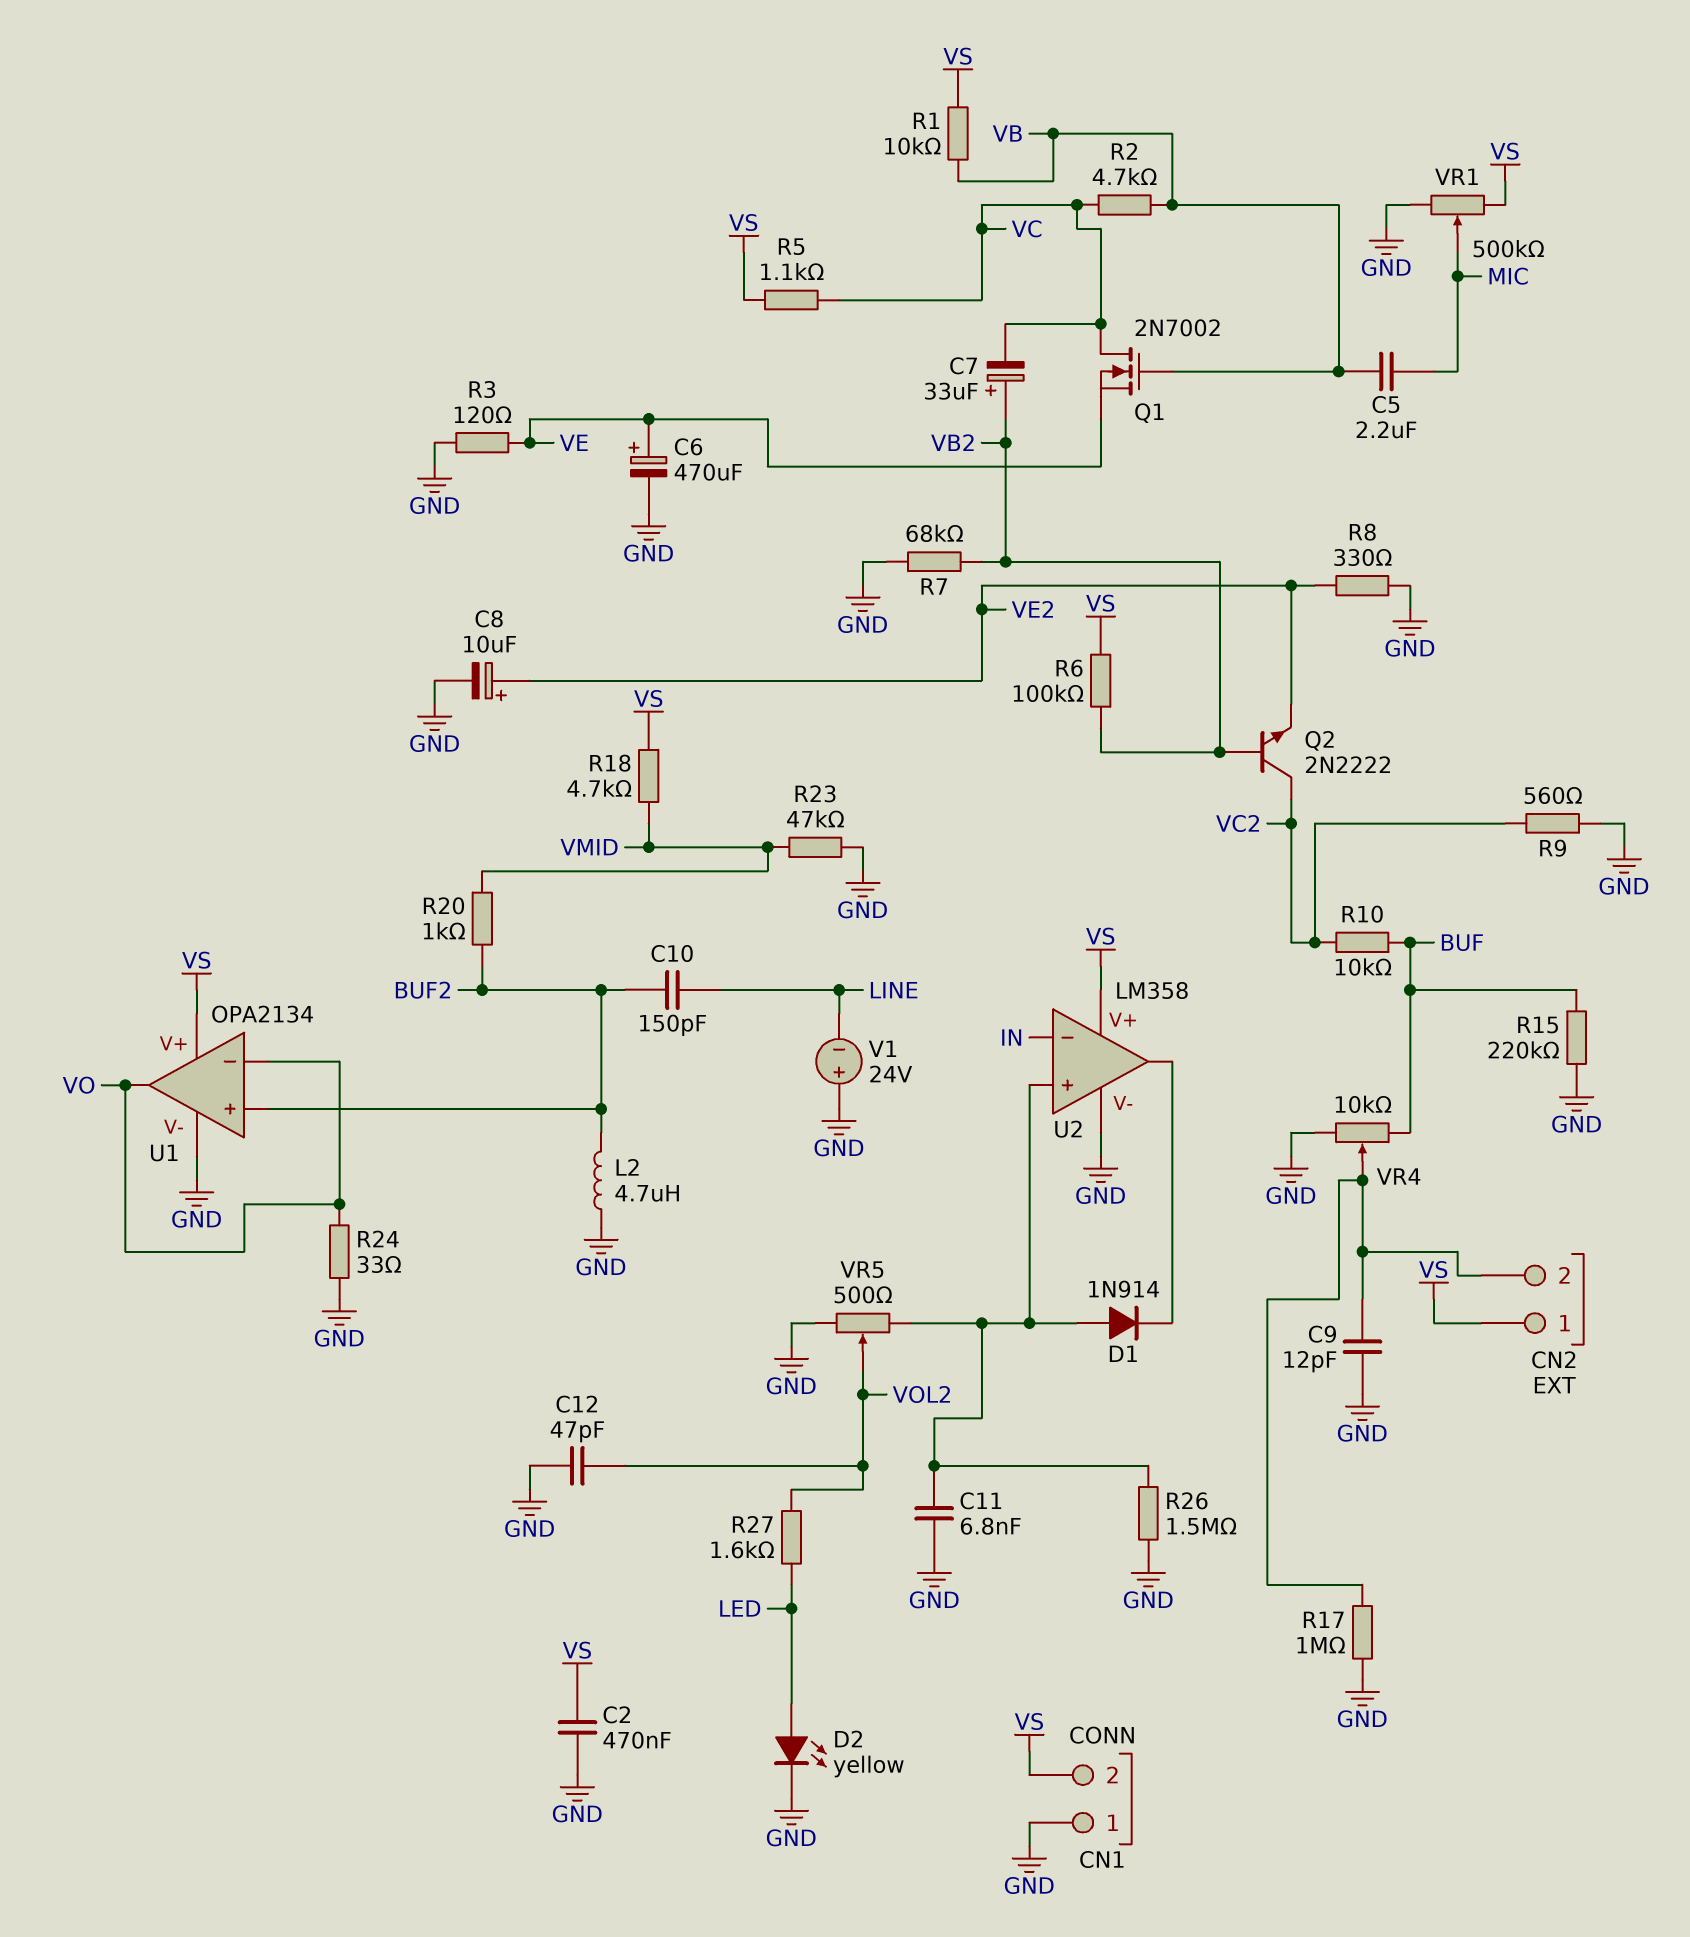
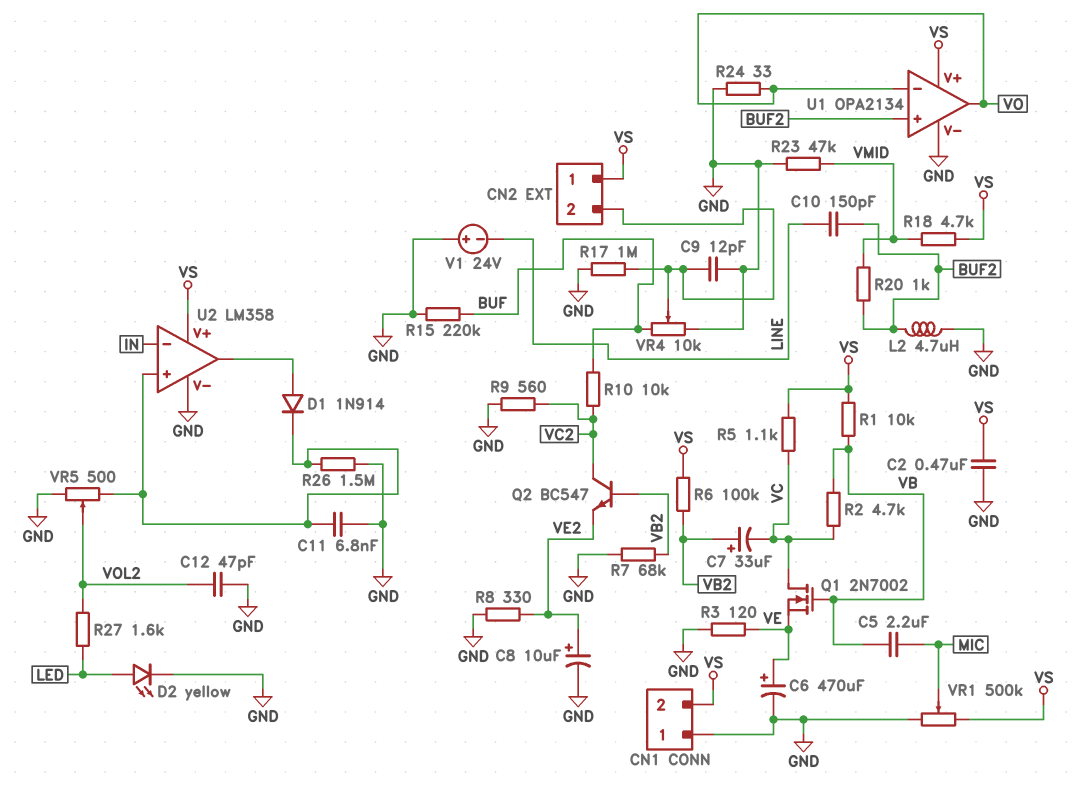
D1: diode 1N914 (A U2/in+, K U2/out) -> diode 1N914 (A U2/out, K U2/in+)
Q2: NPN 2N2222 (B VB2, C VC2, E VE2) -> NPN BC547 (B VB2, C VC2, E VE2)

